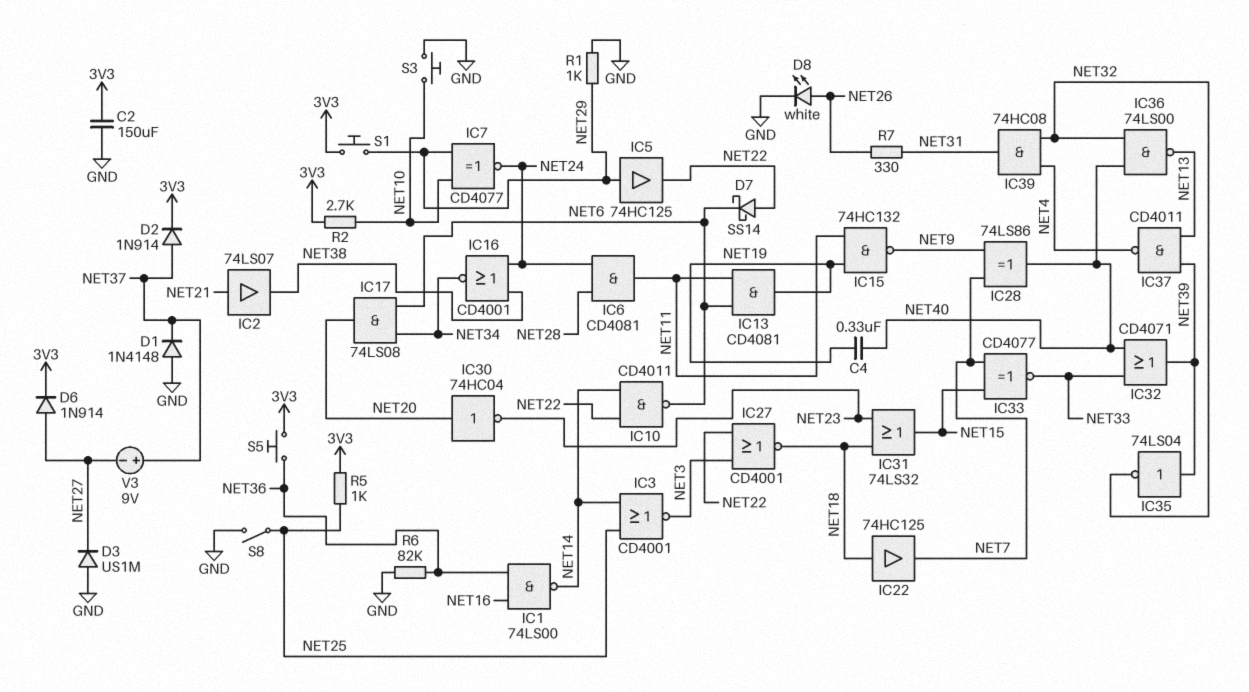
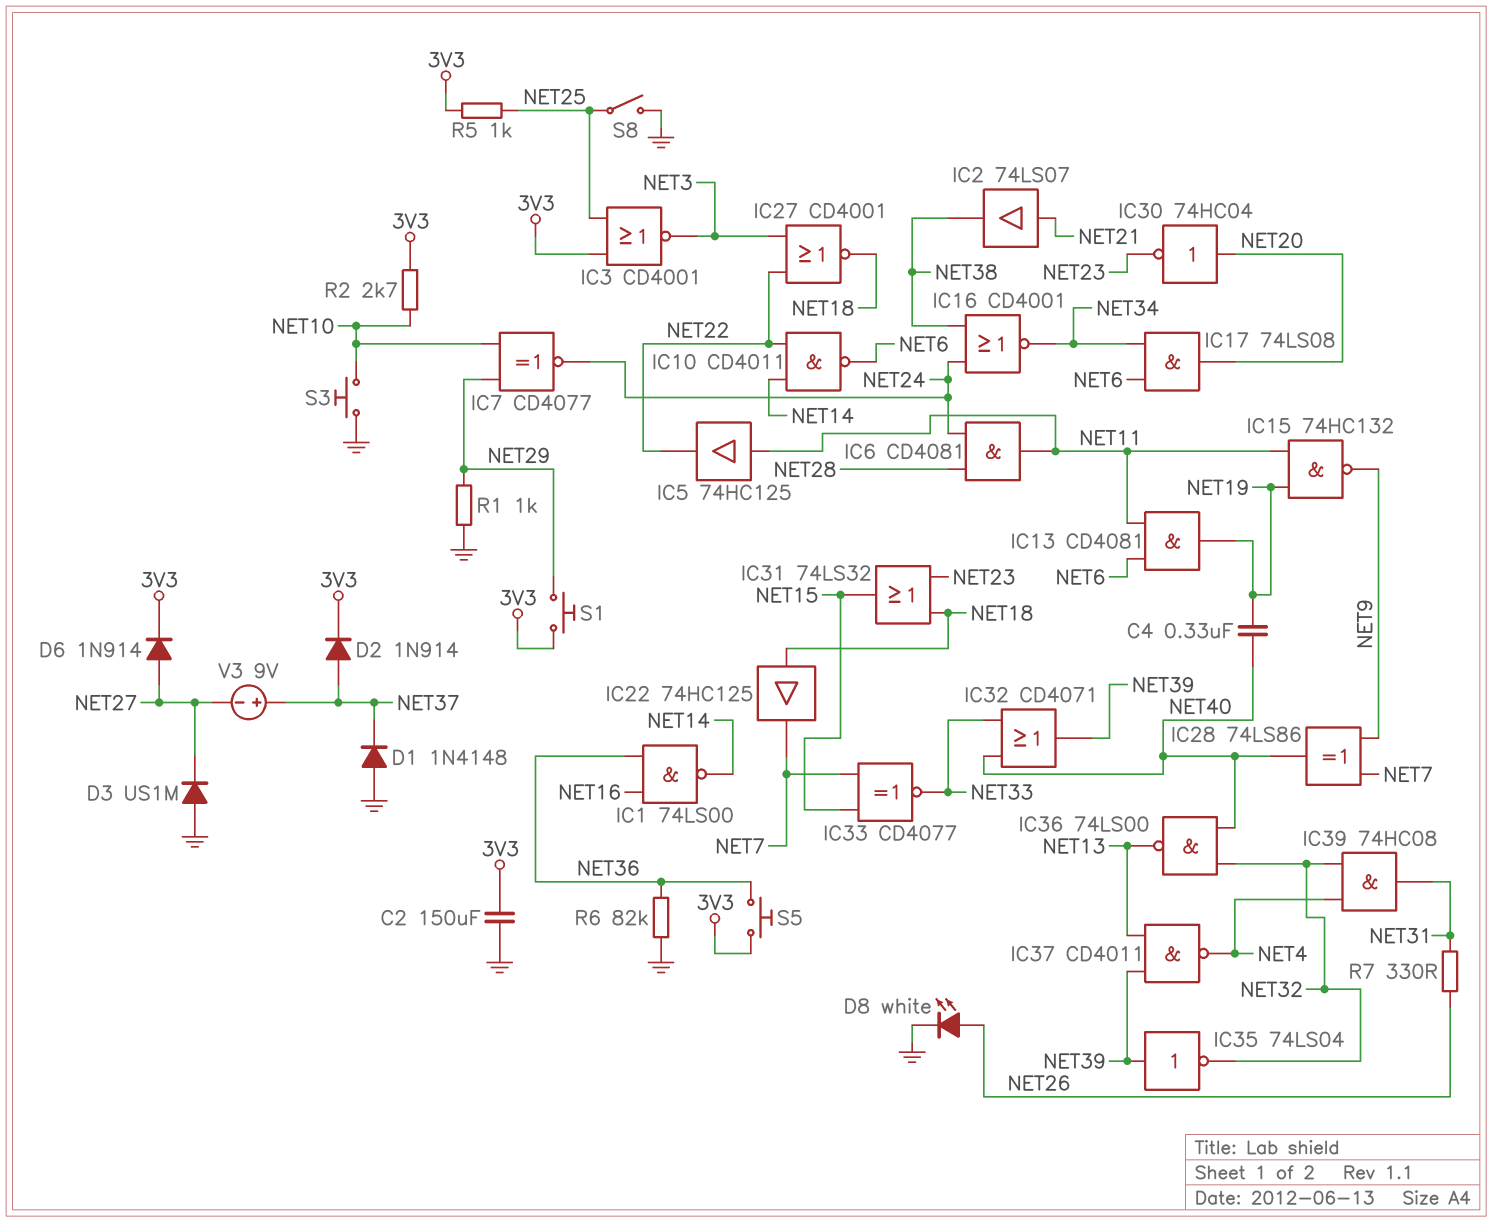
D7: schottky SS14 (A NET22, K NET6) -> none
IC3: NOR CD4001 (in NET14, in NET25, out NET3) -> NOR CD4001 (in 3V3, in NET25, out NET3)
IC5: buffer 74HC125 (in NET29, out NET22) -> buffer 74HC125 (in NET11, out NET22)

